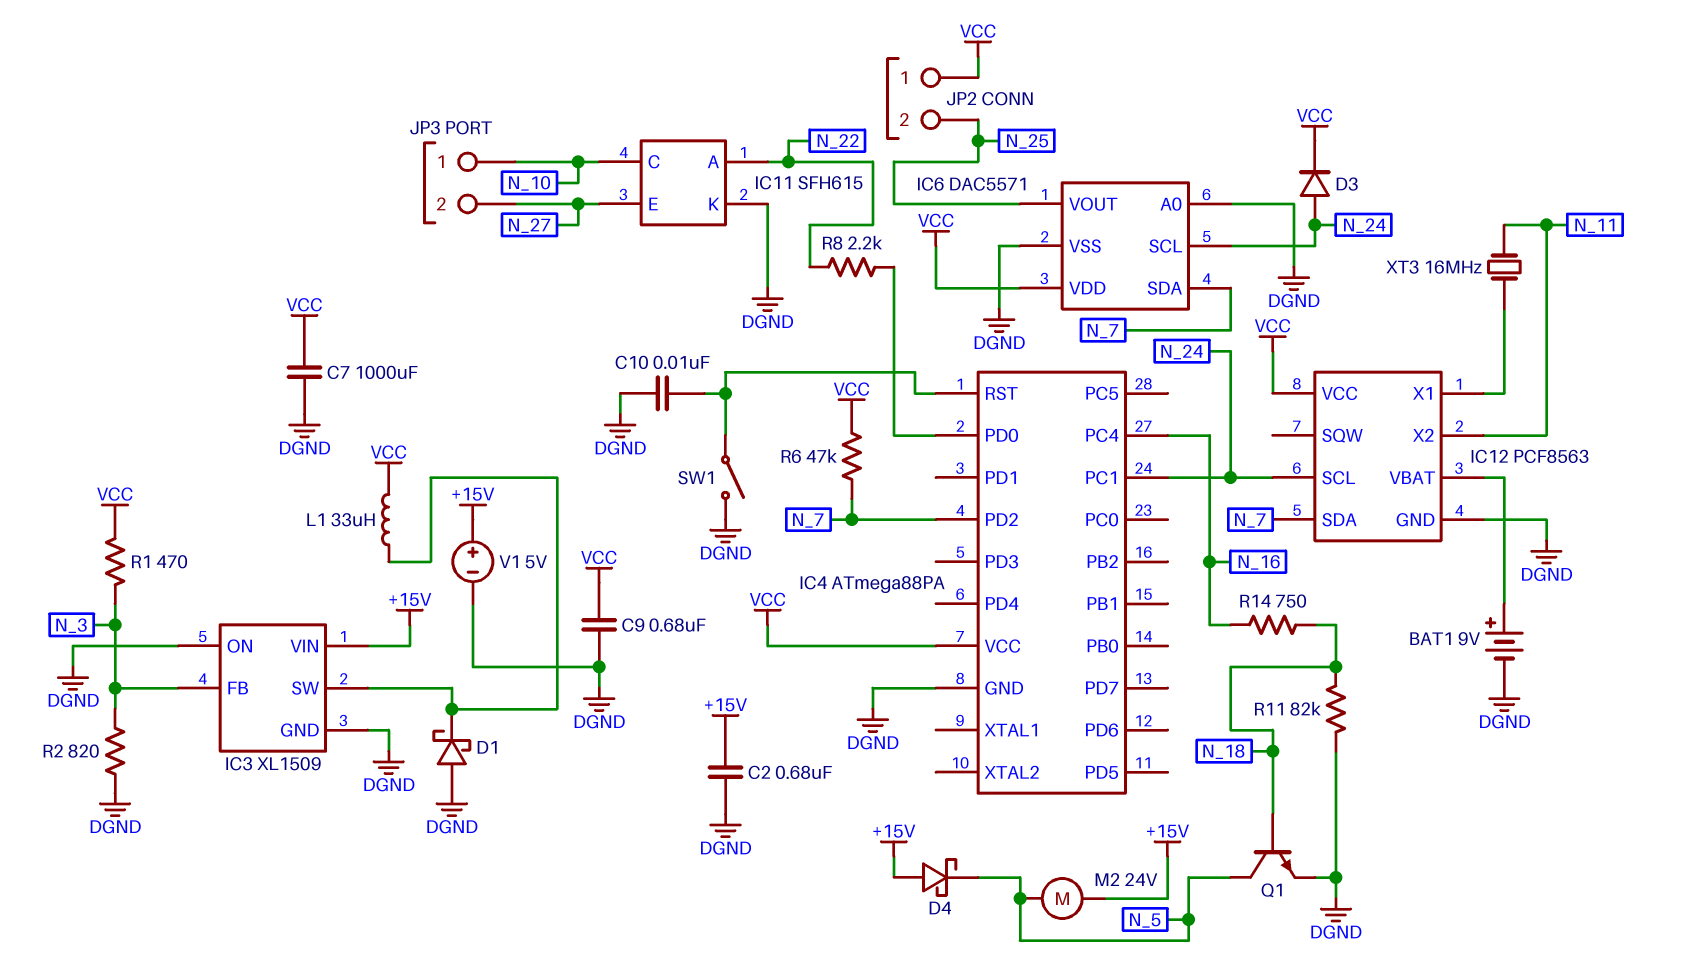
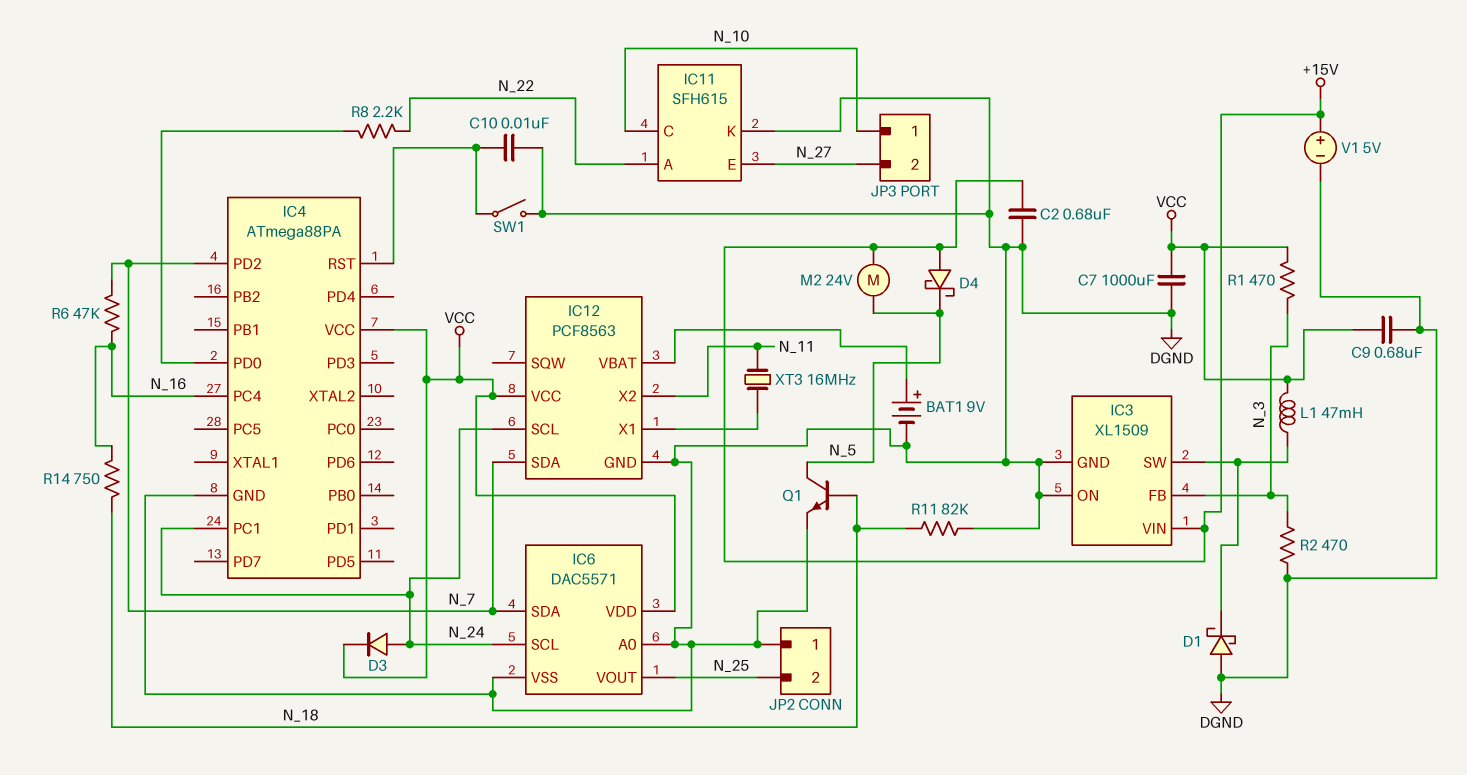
JP2 pin 1: VCC -> DGND
L1: 33uH (IC3/SW, VCC) -> 47mH (IC3/SW, VCC)
R2: 820 (DGND, N_3) -> 470 (DGND, N_3)
R6: 47k (N_7, VCC) -> 47k (N_7, N_16)

